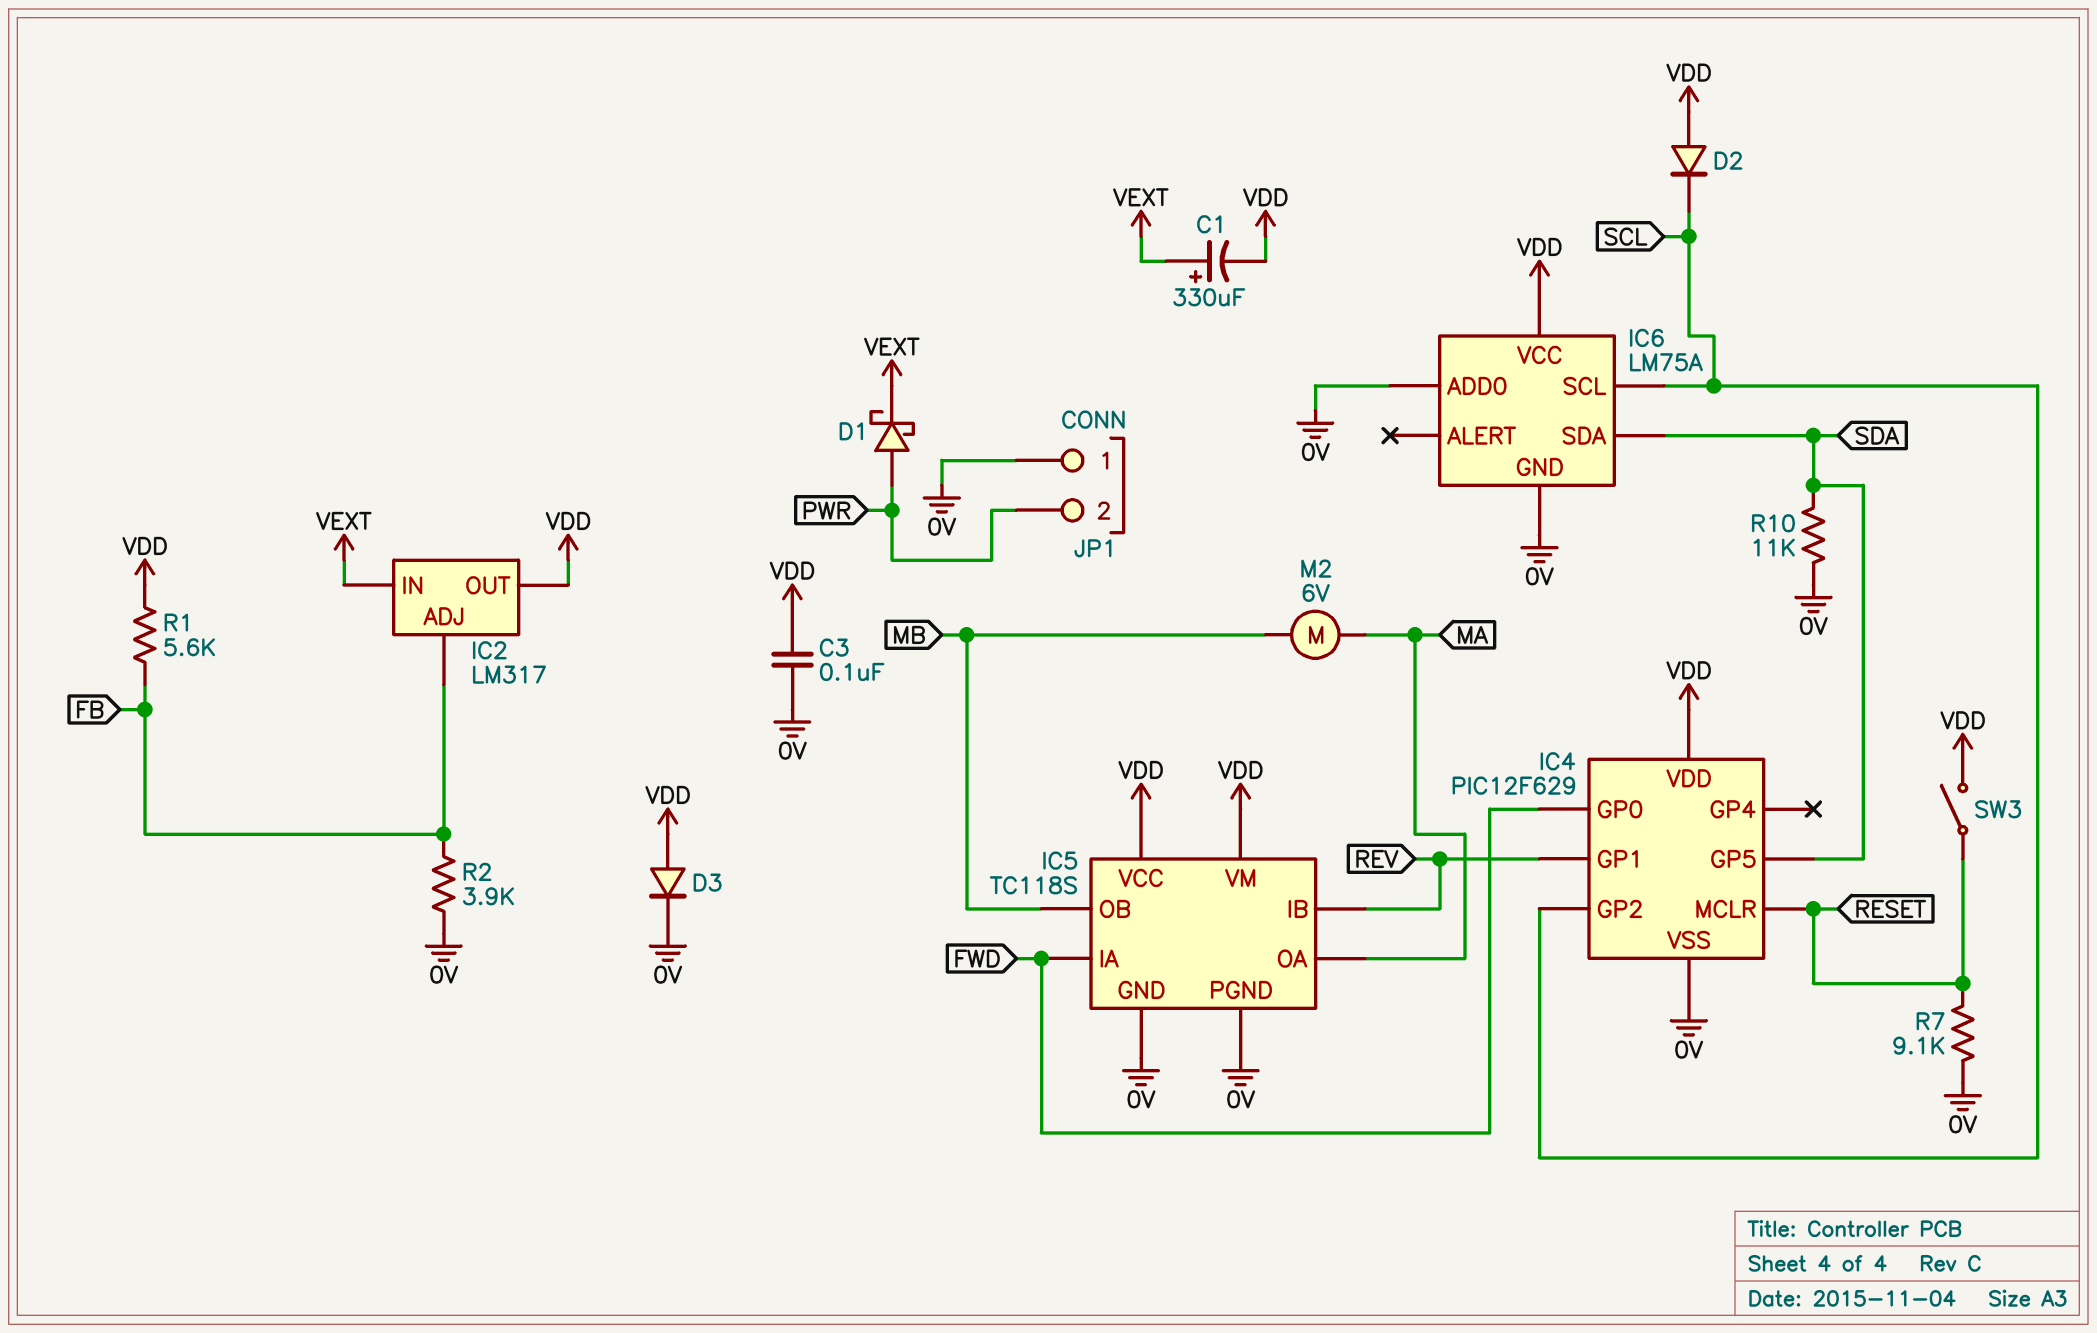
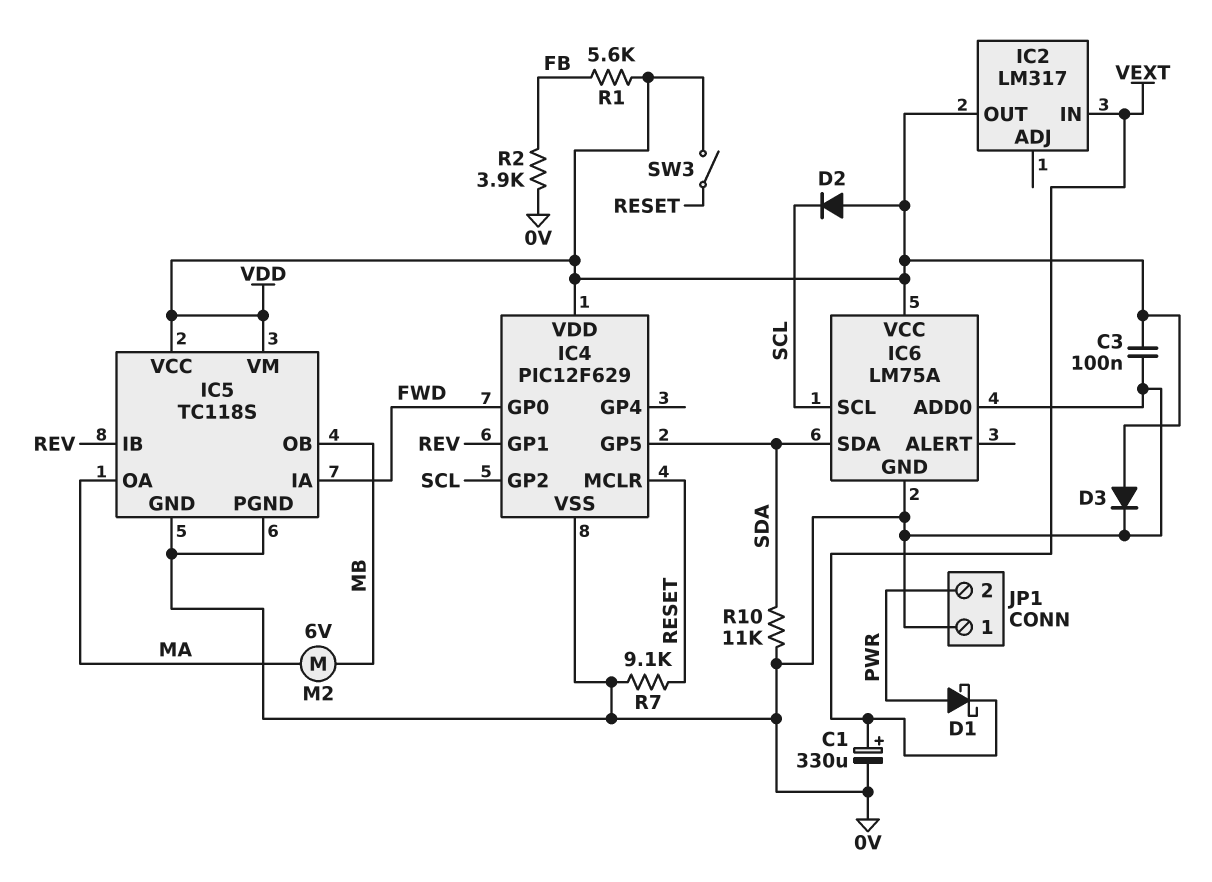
C1: 330uF (plus VEXT, minus VDD) -> 330uF (plus VEXT, minus 0V)
IC2 pin ADJ: FB -> none

